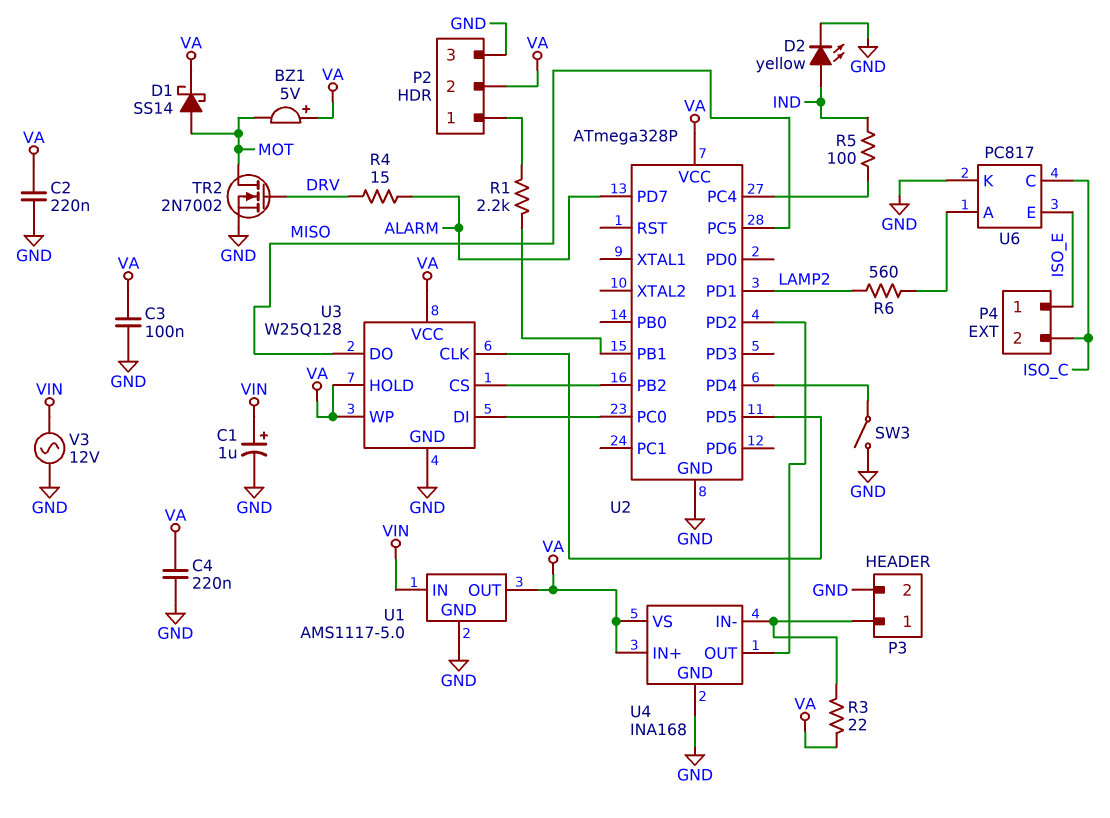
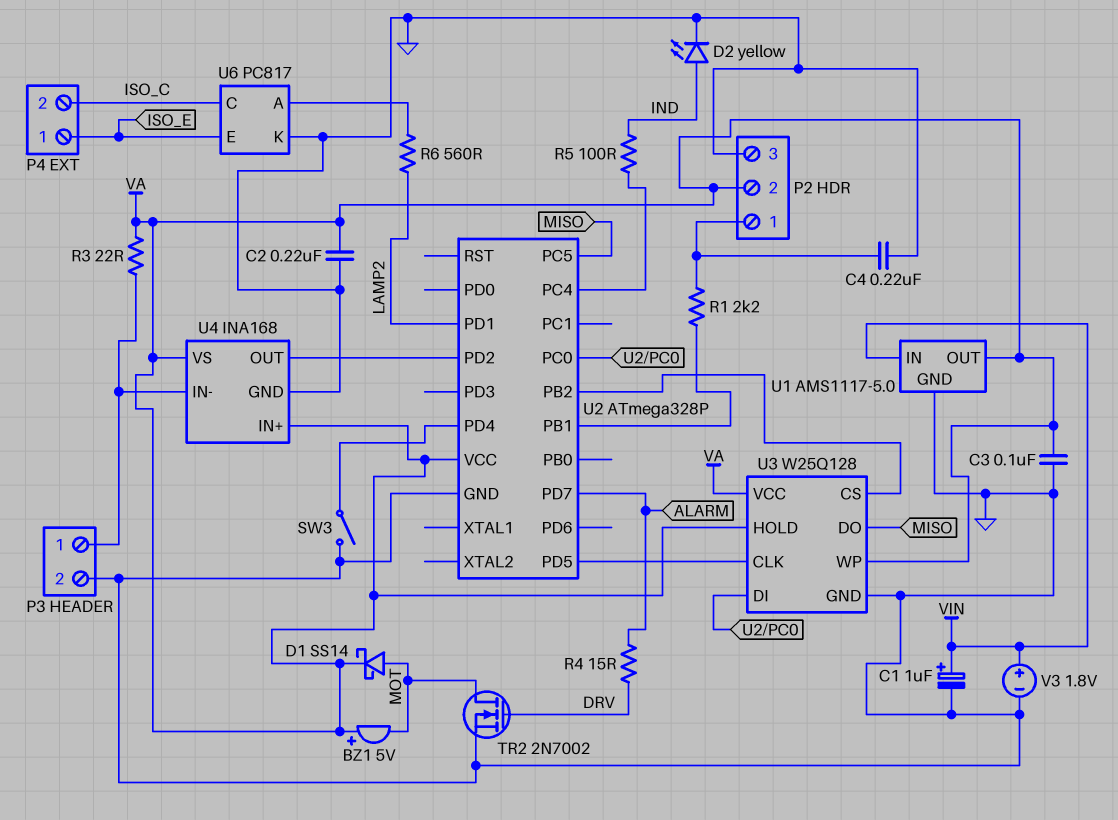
C4: 220nF (GND, VA) -> 220nF (GND, P2/1)
V3: AC 12V (GND, VIN) -> 1.8V (plus VIN, minus GND)

